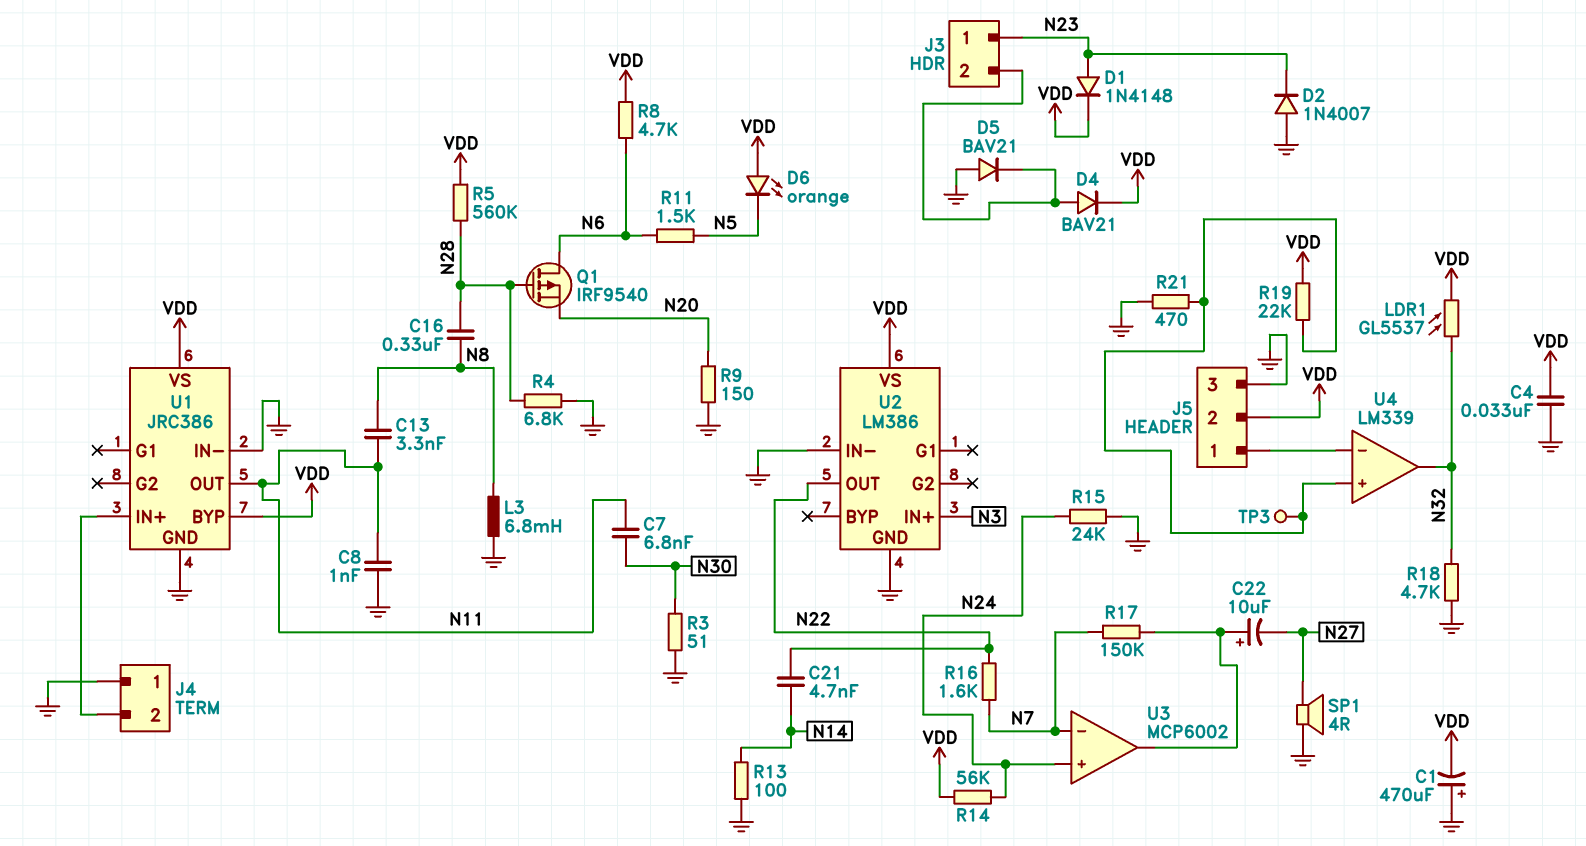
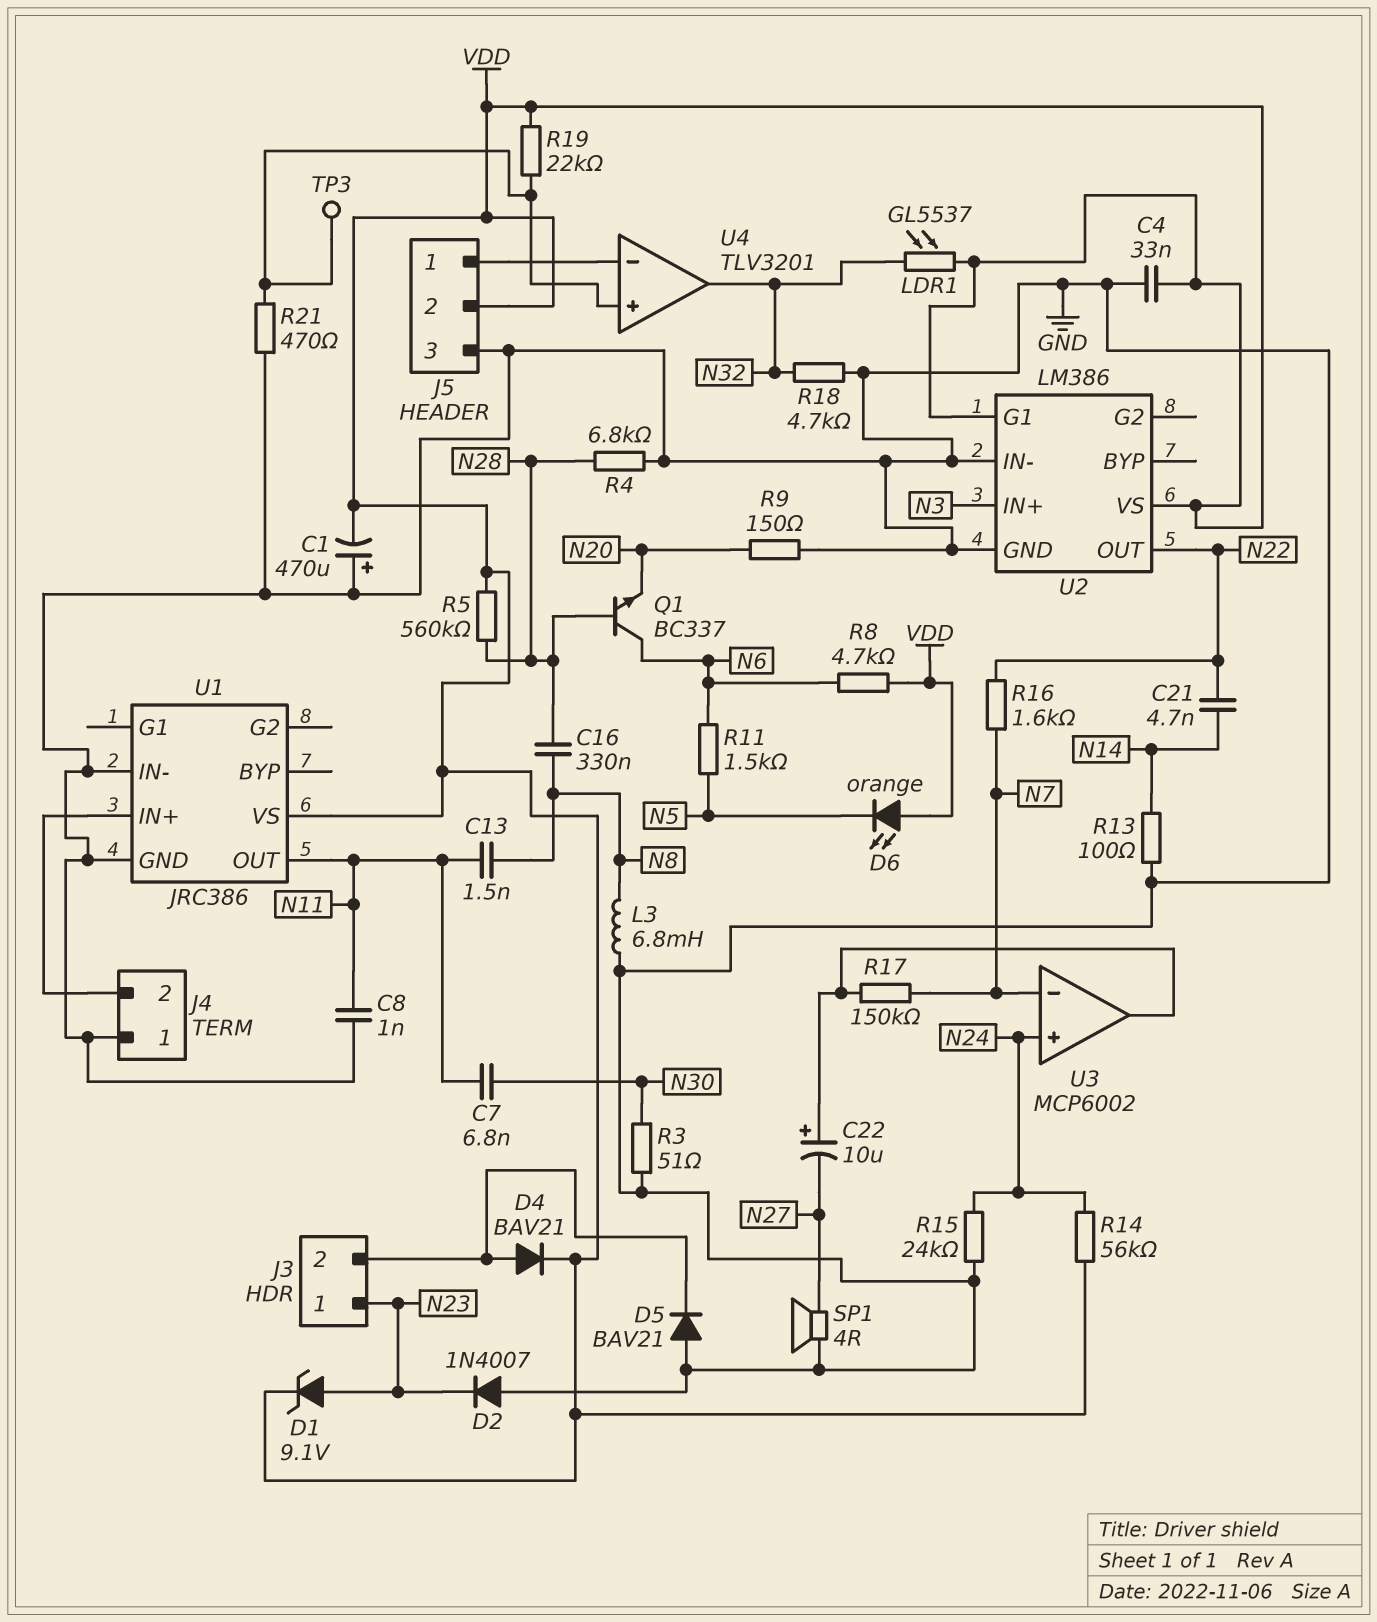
C13: 3.3nF (N8, N11) -> 1.5nF (N8, N11)
D1: diode 1N4148 (A N23, K VDD) -> zener 9.1V (A N23, K VDD)
Q1: PMOS IRF9540 (G N28, D N6, S N20) -> NPN BC337 (B N28, C N6, E N20)
U1 pin BYP: VDD -> none
U2 pin G1: none -> VDD
U4: LM339 -> TLV3201

